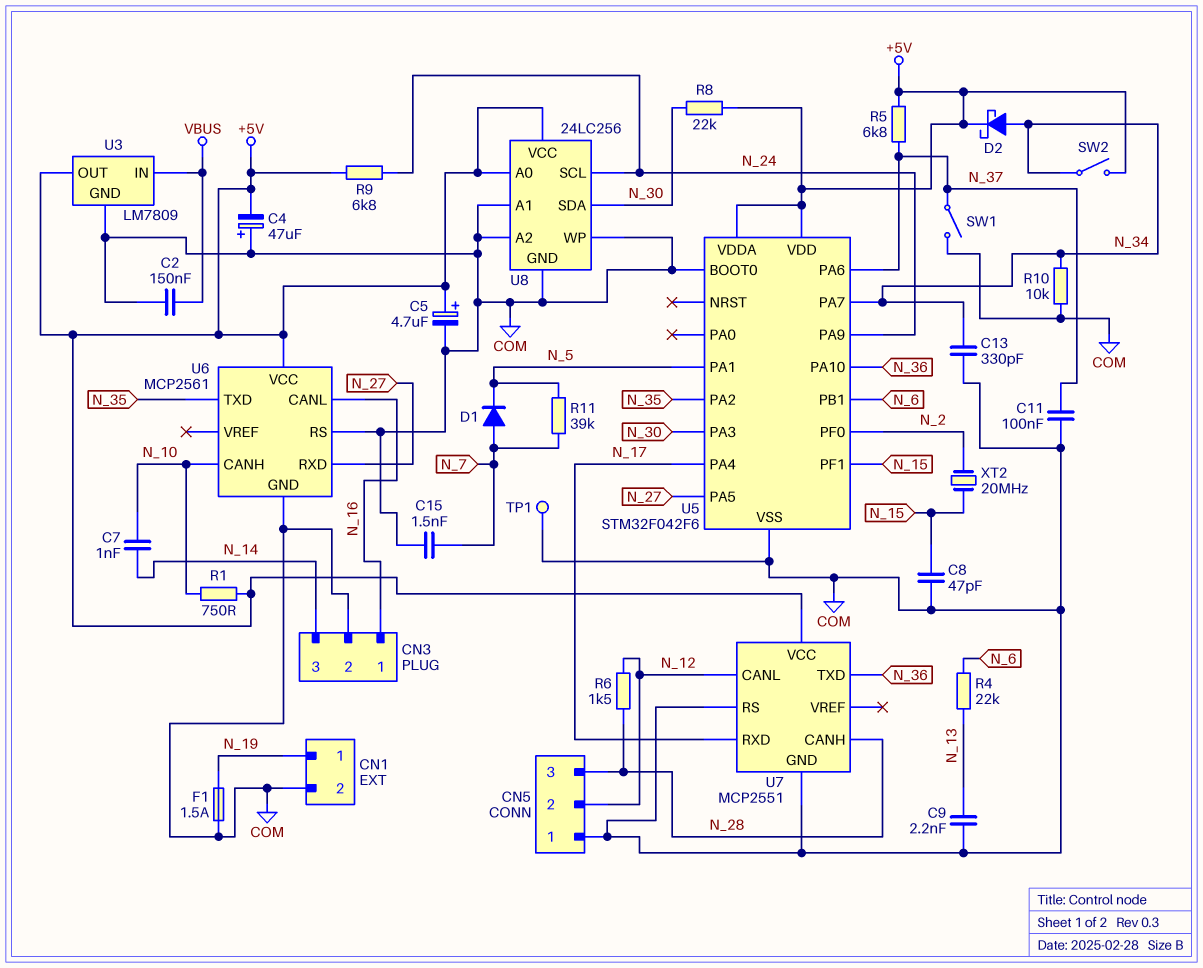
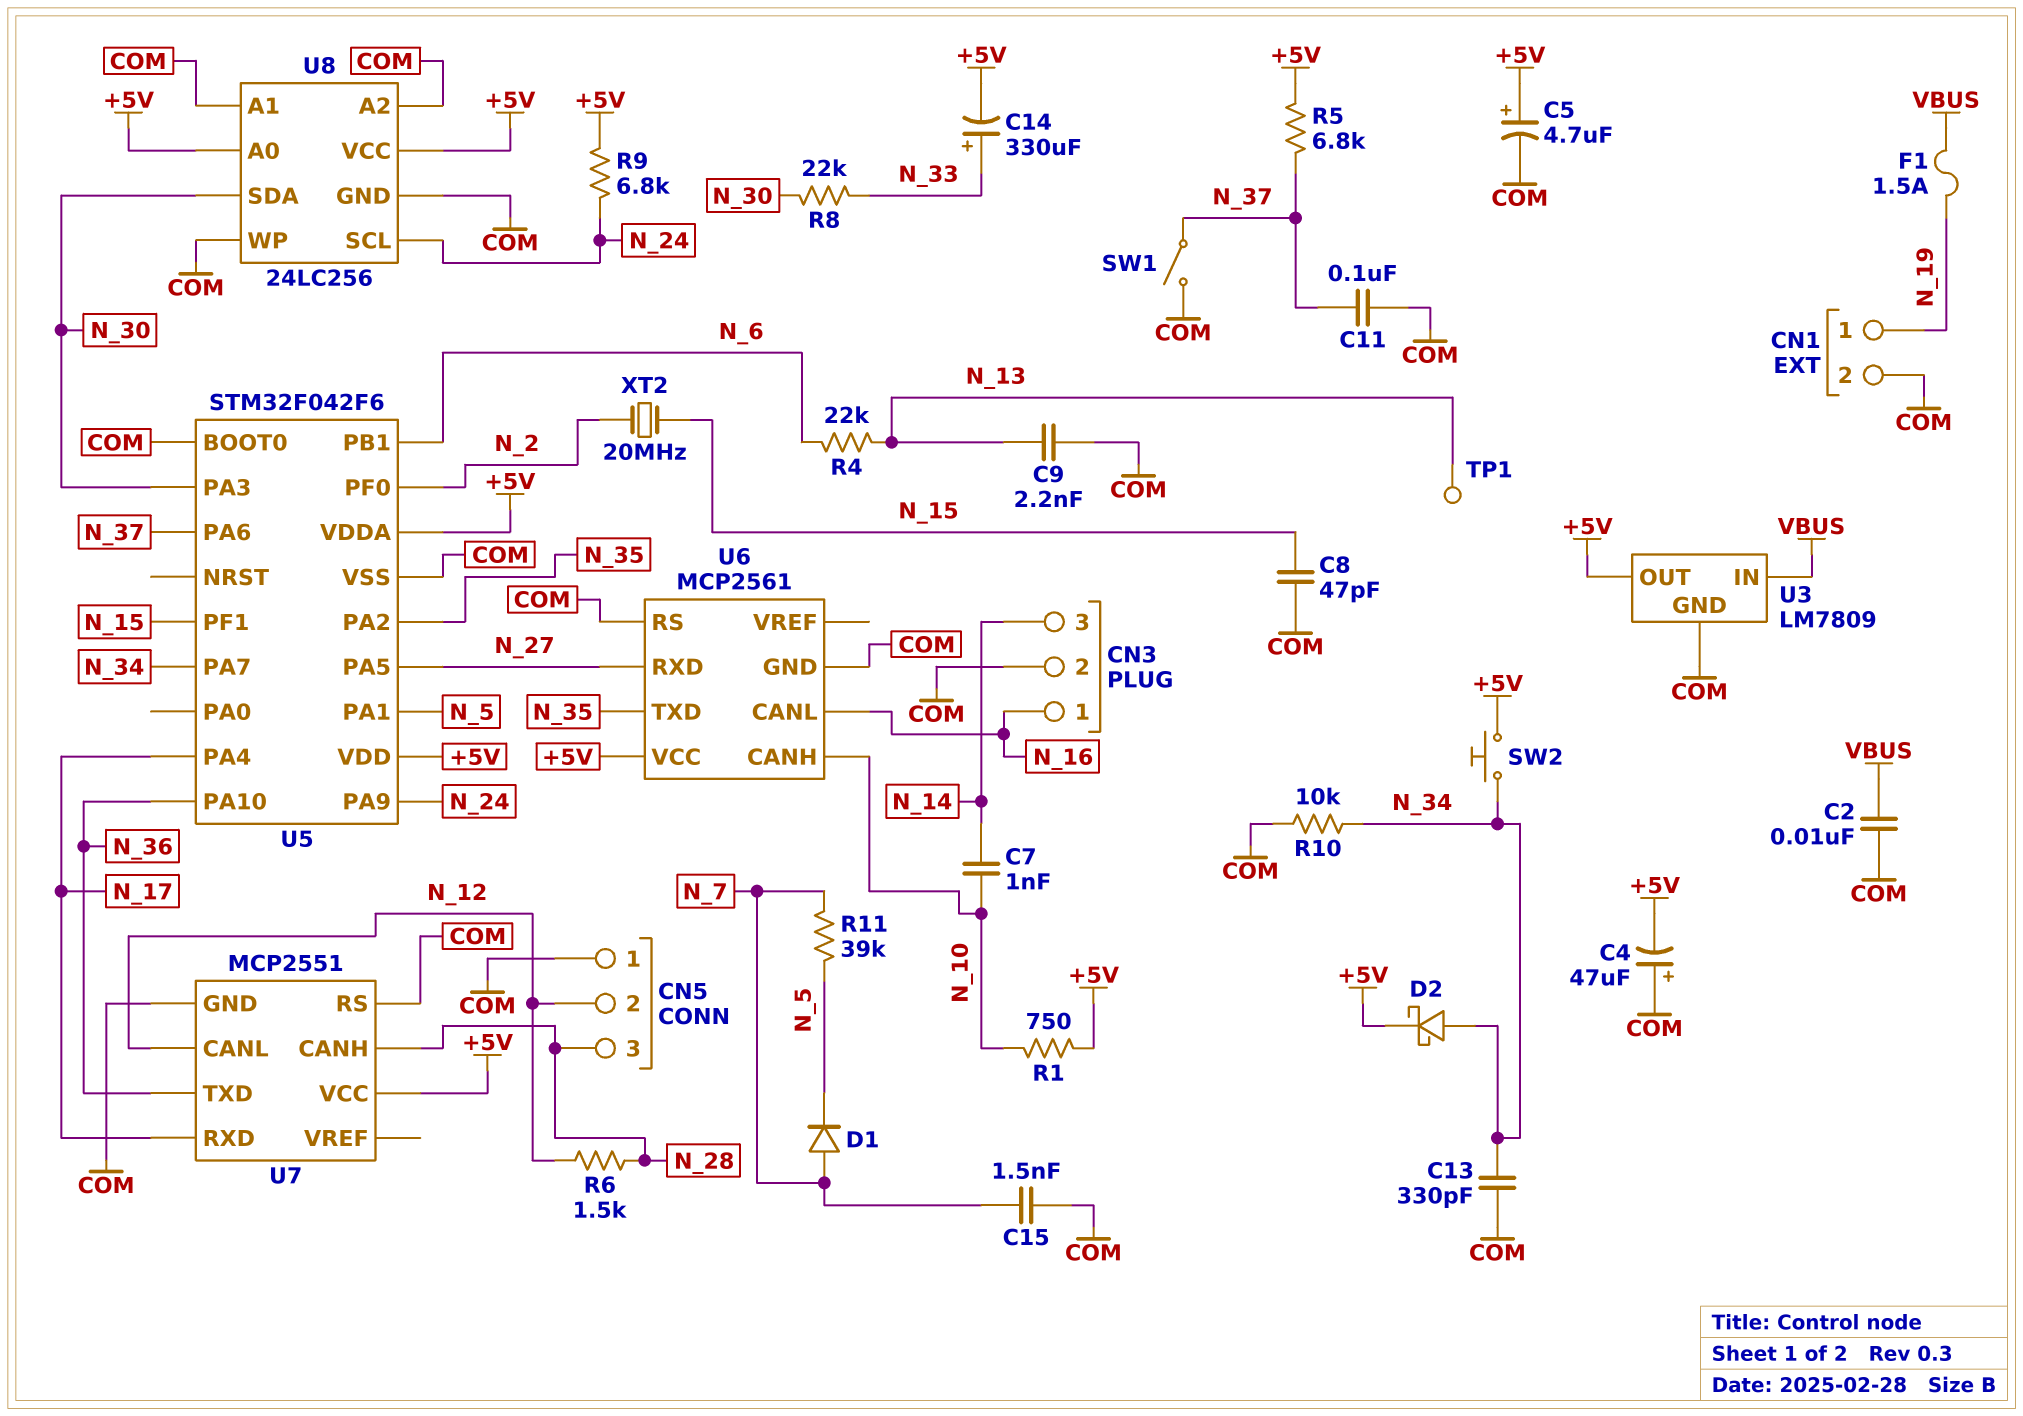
C2: 150nF (COM, VBUS) -> 10nF (COM, VBUS)
C14: none -> 330uF (plus N_33, minus +5V)
F1: 1.5A (COM, N_19) -> 1.5A (N_19, VBUS)
R8: 22k (+5V, N_30) -> 22k (N_30, N_33)
SW2: switch (+5V, N_34) -> button (+5V, N_34)
TP1: test point (COM) -> test point (N_13)

